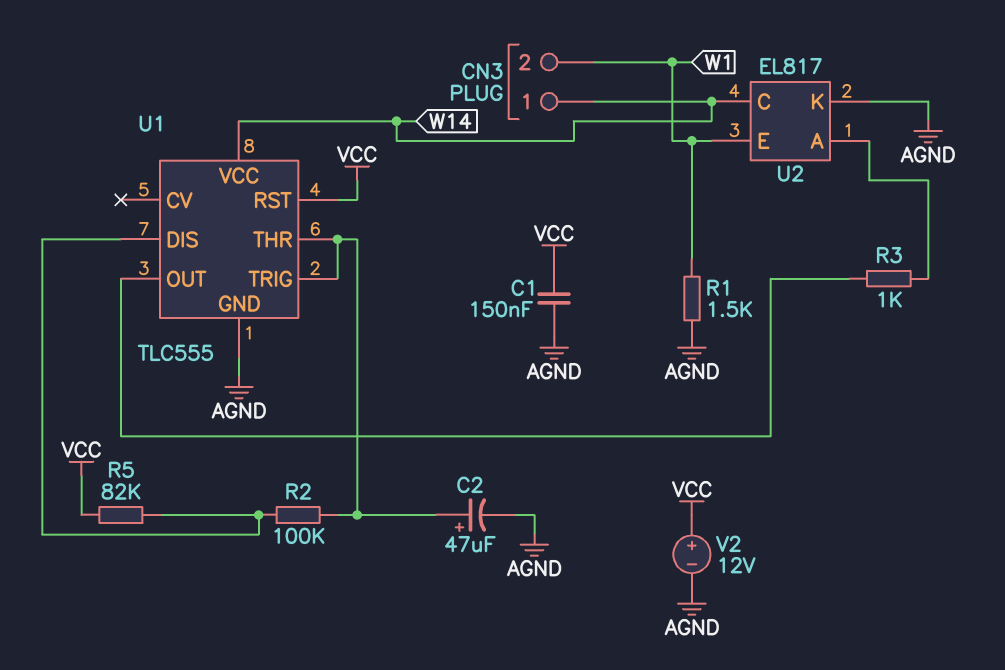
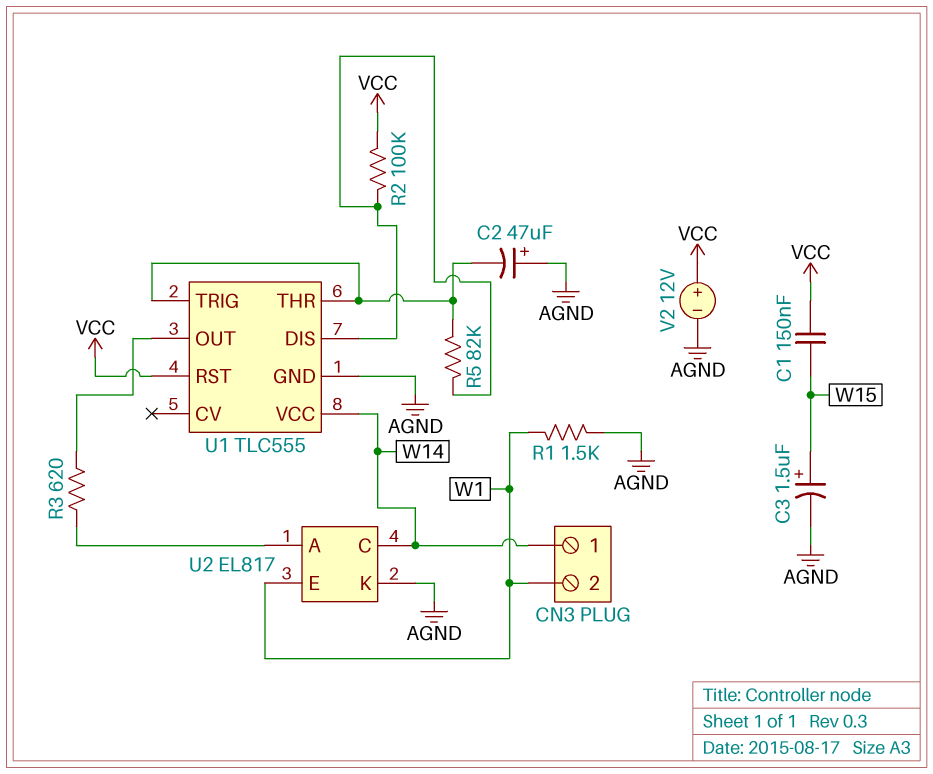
C1: 150nF (AGND, VCC) -> 150nF (VCC, W15)
C2: 47uF (plus U1/THR, minus AGND) -> 47uF (plus AGND, minus U1/THR)
C3: none -> 1.5uF (plus W15, minus AGND)
R2: 100k (U1/DIS, U1/THR) -> 100k (U1/DIS, VCC)
R3: 1k (U1/OUT, U2/A) -> 620 (U1/OUT, U2/A)
R5: 82k (U1/DIS, VCC) -> 82k (U1/DIS, U1/THR)

